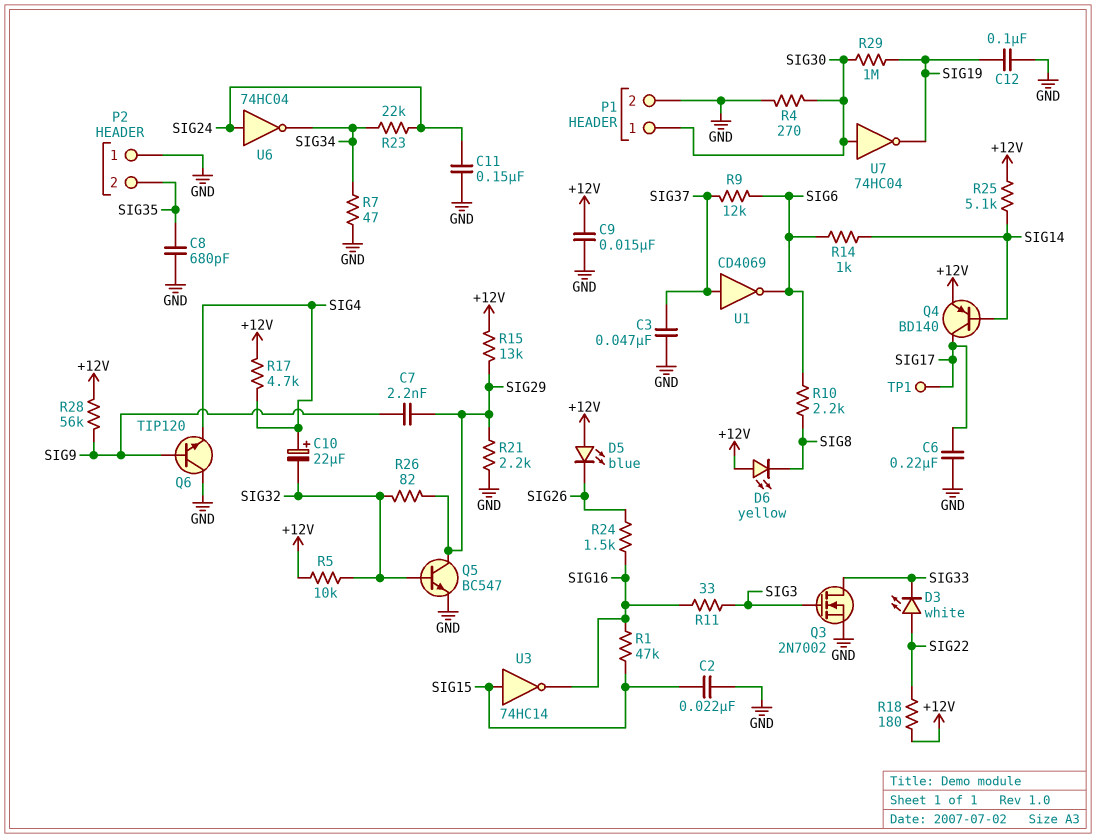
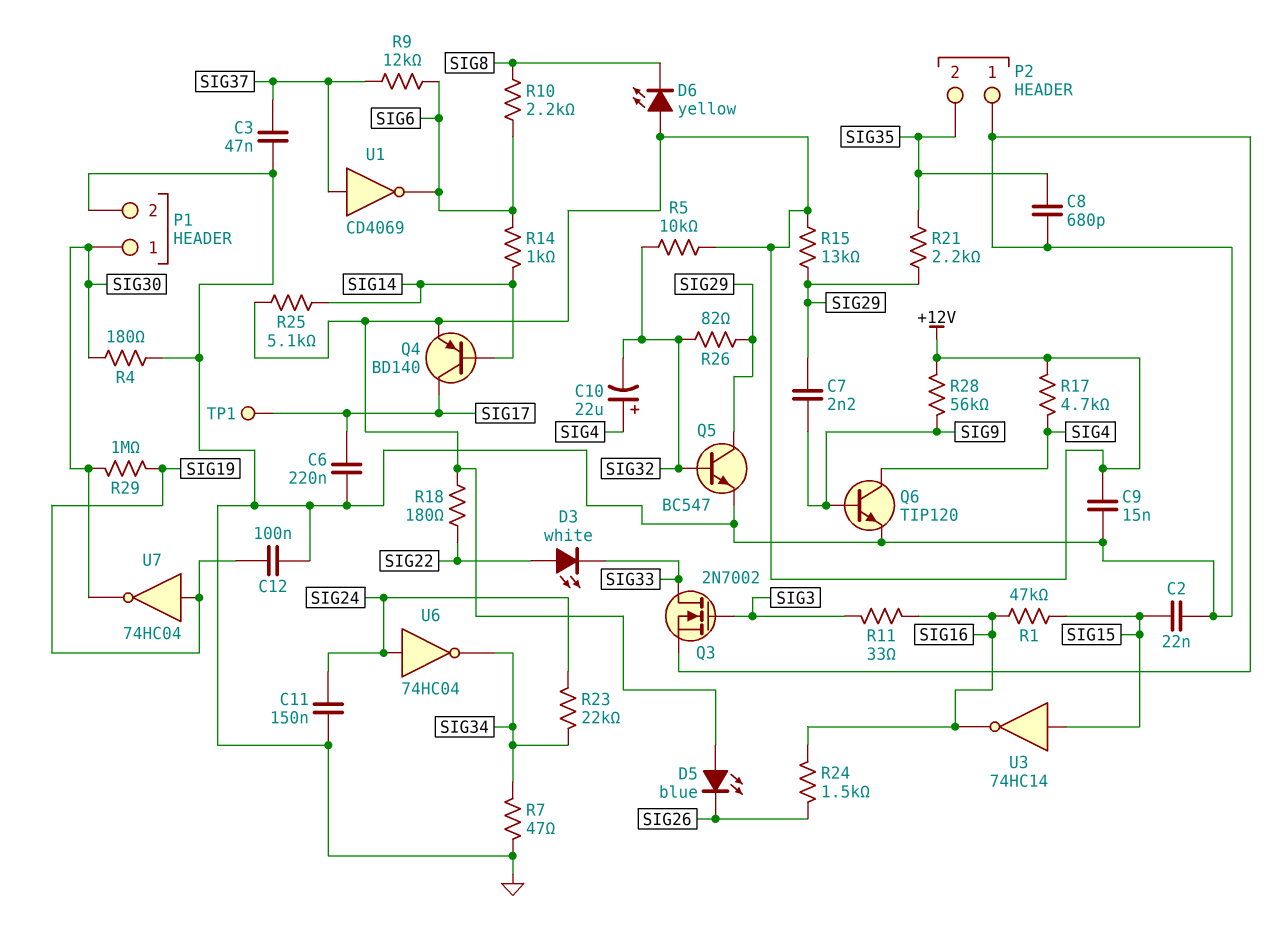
Q6: NPN TIP120 (B SIG9, C GND, E SIG4) -> NPN TIP120 (B SIG9, C SIG4, E GND)
R4: 270 (GND, SIG30) -> 180 (GND, SIG30)
R21: 2.2k (GND, SIG29) -> 2.2k (SIG29, SIG35)
U7: NOT 74HC04 (in SIG30, out SIG19) -> NOT 74HC04 (in SIG19, out SIG30)

